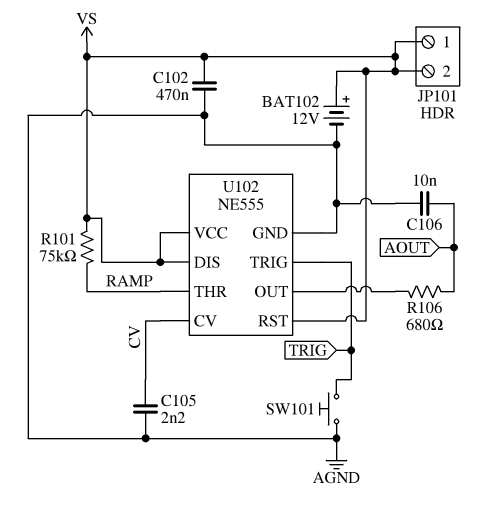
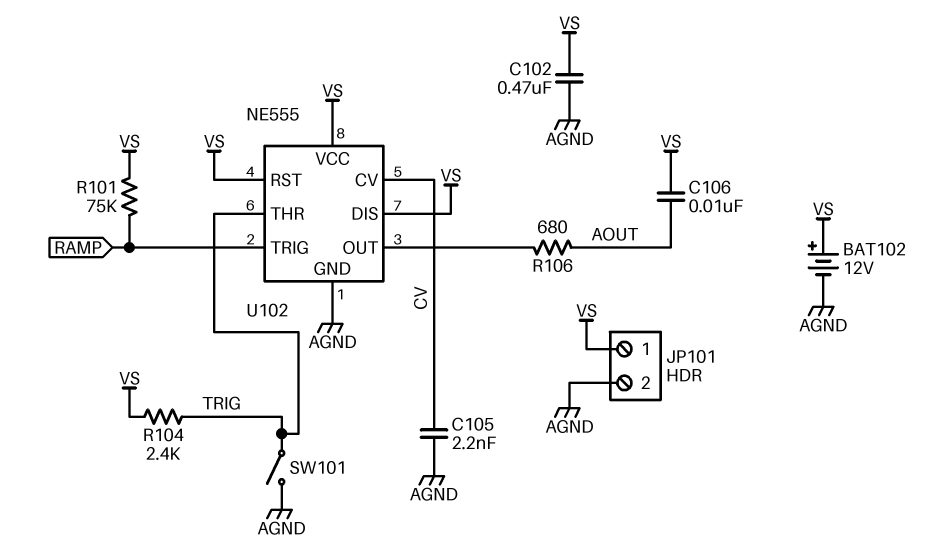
C106: 10nF (AGND, AOUT) -> 10nF (AOUT, VS)
JP101 pin 2: VS -> AGND
R104: none -> 2.4k (TRIG, VS)
SW101: button (AGND, TRIG) -> switch (AGND, TRIG)
U102 pin THR: RAMP -> TRIG
U102 pin TRIG: TRIG -> RAMP

